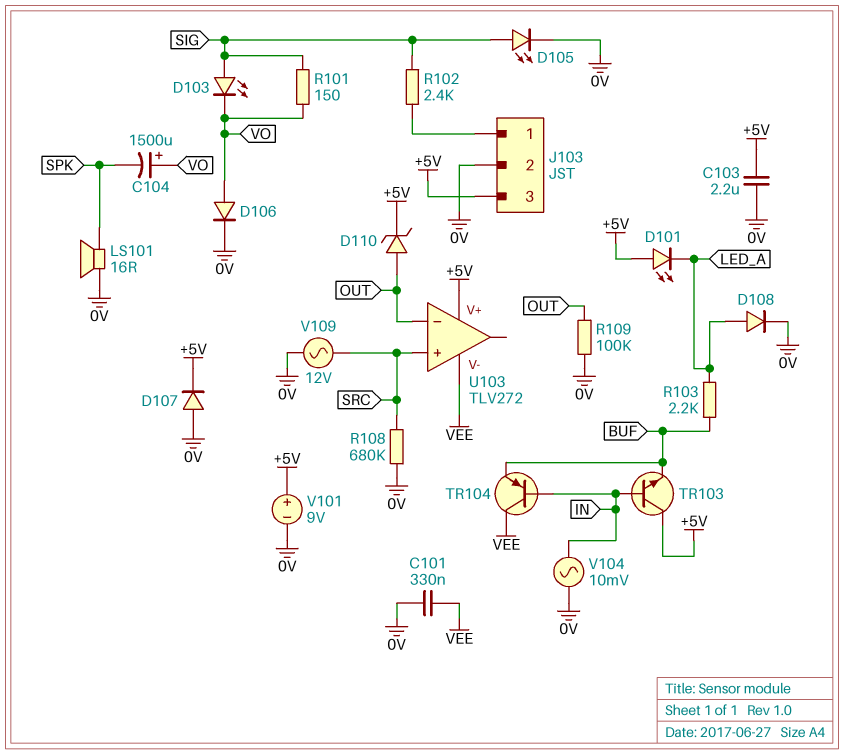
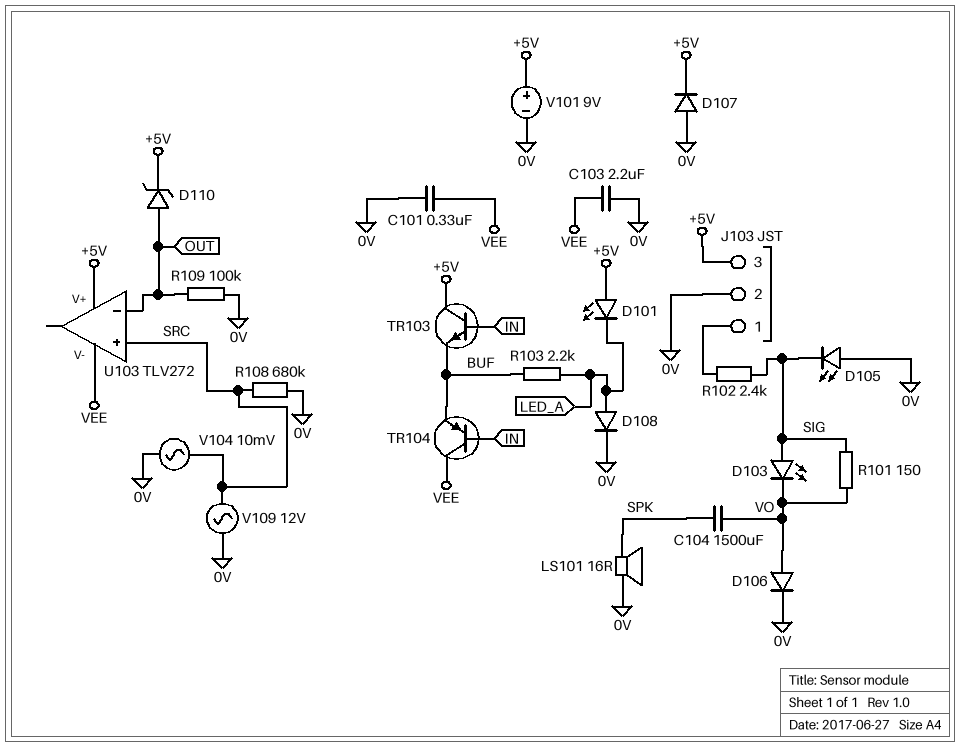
C103: 2.2uF (+5V, 0V) -> 2.2uF (0V, VEE)
C104: 1500uF (plus VO, minus SPK) -> 1500uF (SPK, VO)
D105: LED (A SIG, K 0V) -> LED (A 0V, K SIG)
V104: AC 10mV (0V, IN) -> AC 10mV (0V, SRC)

